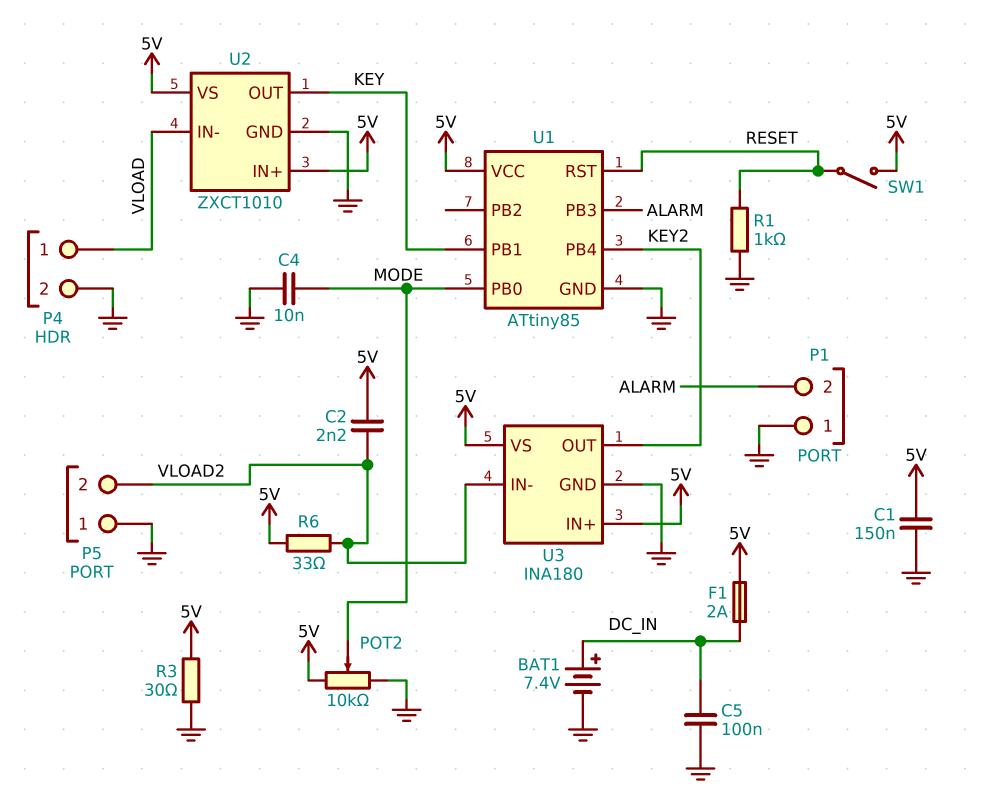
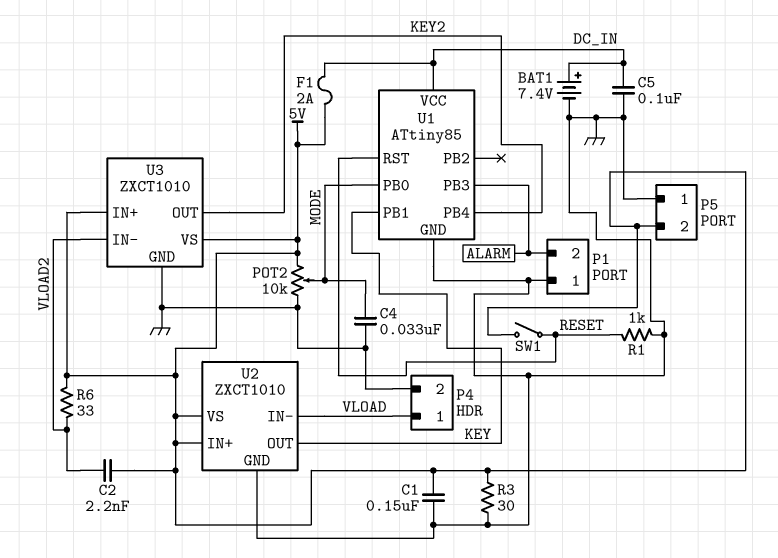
C4: 10nF (GND, MODE) -> 33nF (GND, MODE)
P5 pin 2: VLOAD2 -> 5V
U1 pin VCC: 5V -> DC_IN
U3: INA180 -> ZXCT1010

